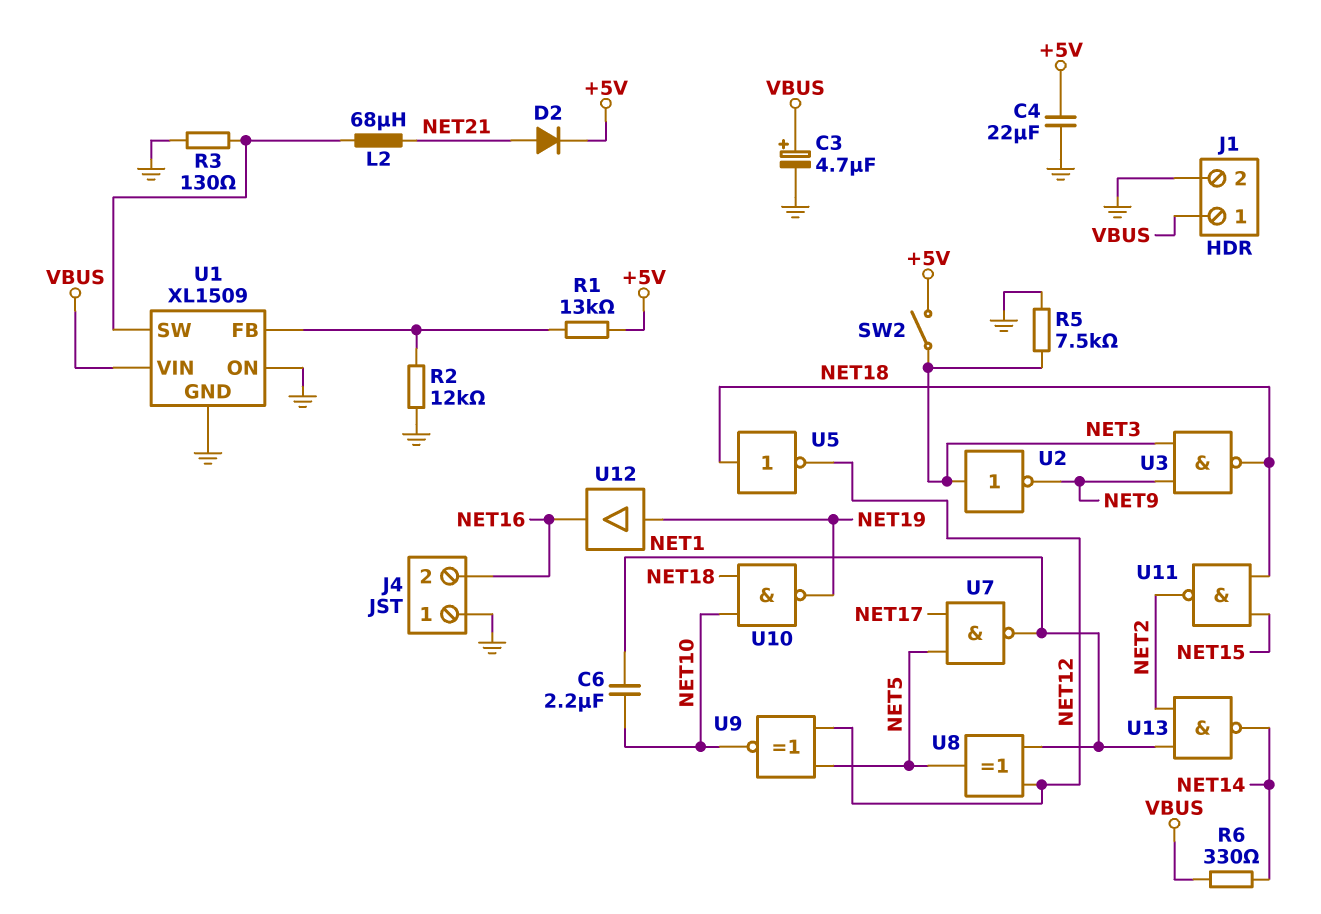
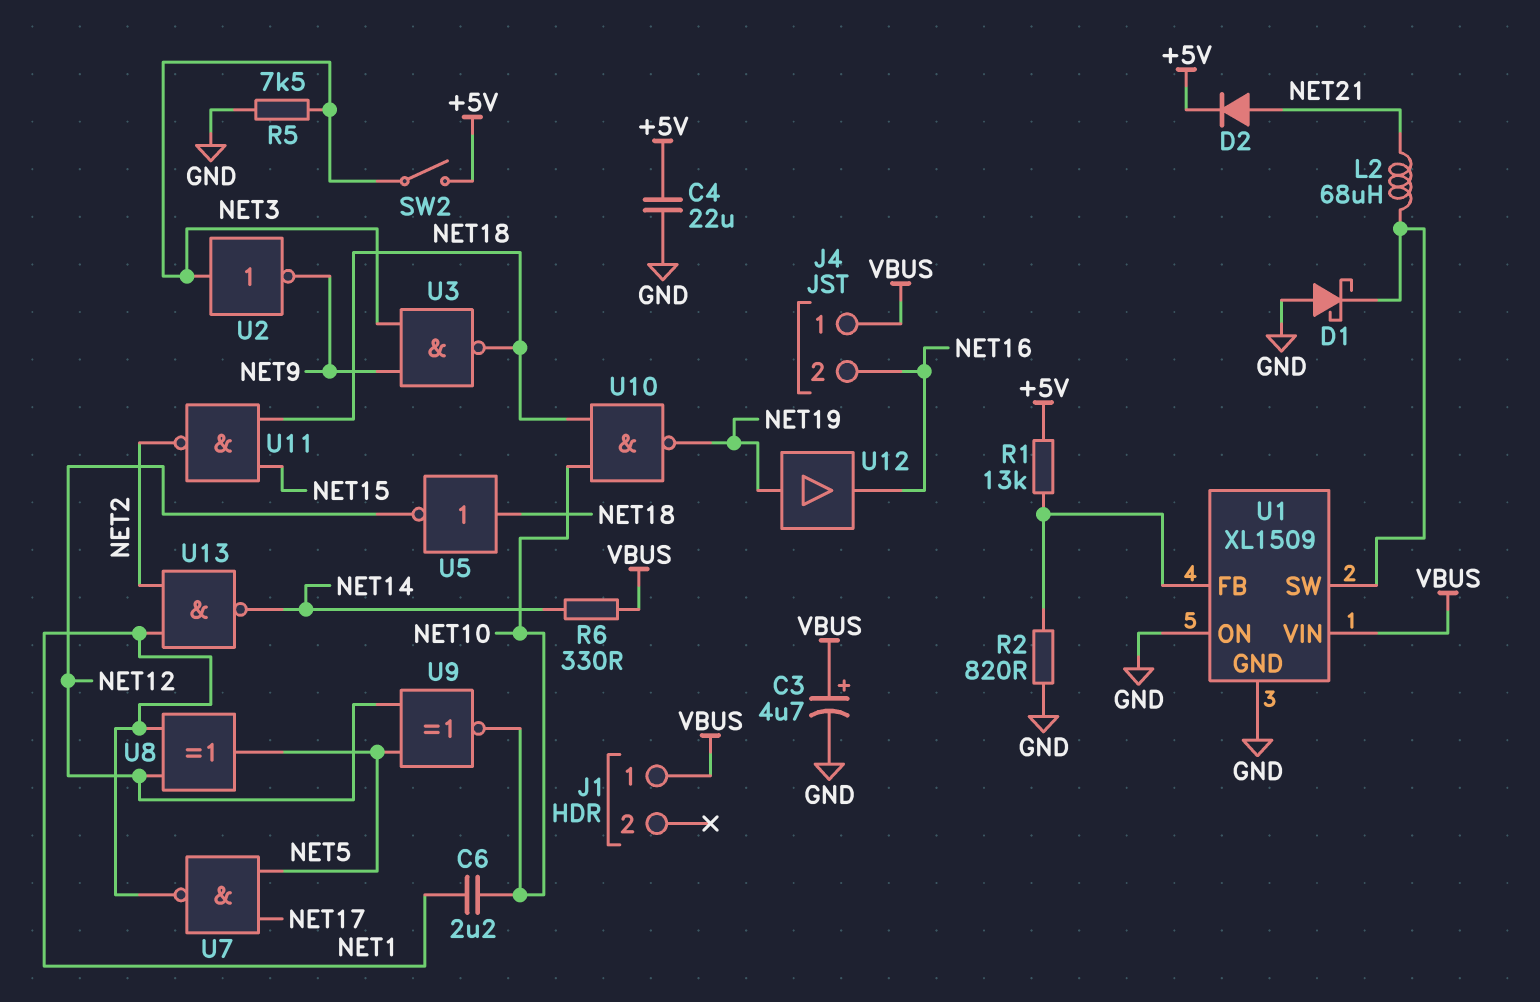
D1: none -> schottky (A GND, K U1/SW)
J1 pin 2: GND -> none
J4 pin 1: GND -> VBUS
R2: 12k (GND, U1/FB) -> 820 (GND, U1/FB)
R3: 130 (GND, U1/SW) -> none

